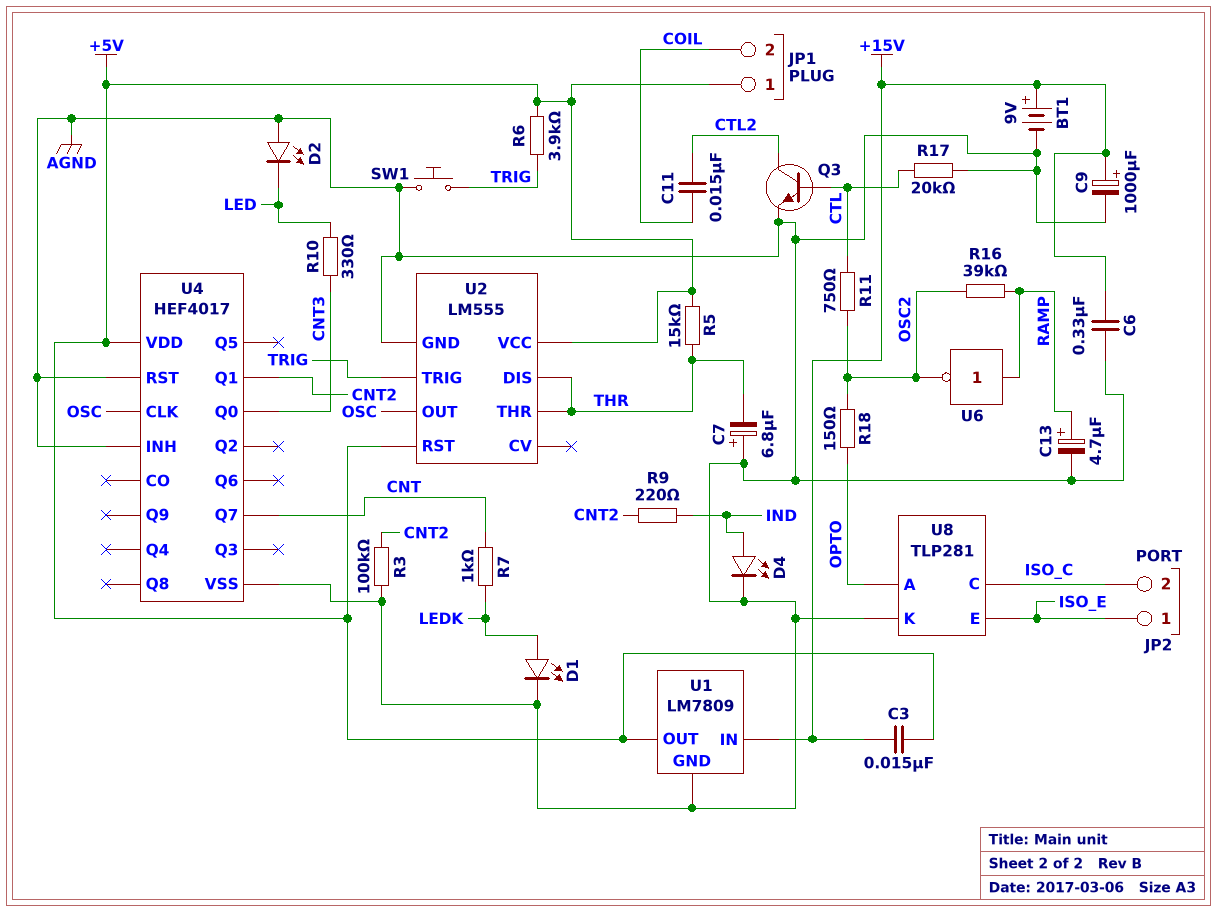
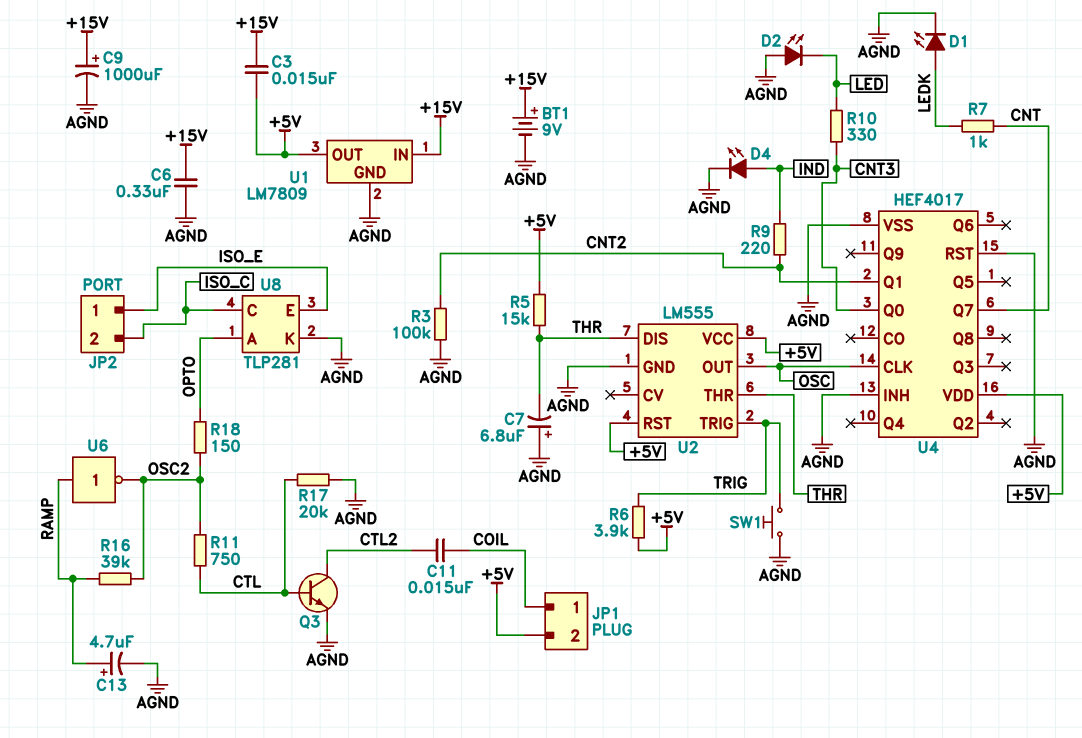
JP1 pin 1: +5V -> COIL
JP1 pin 2: COIL -> +5V

